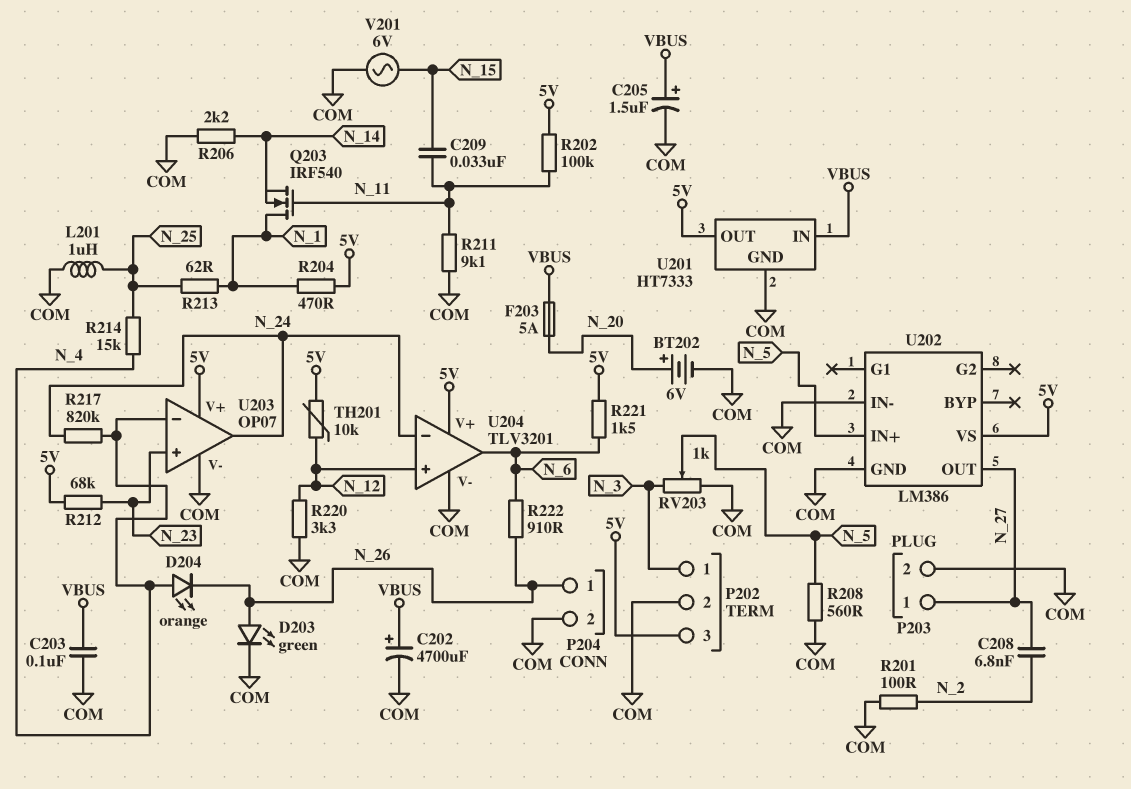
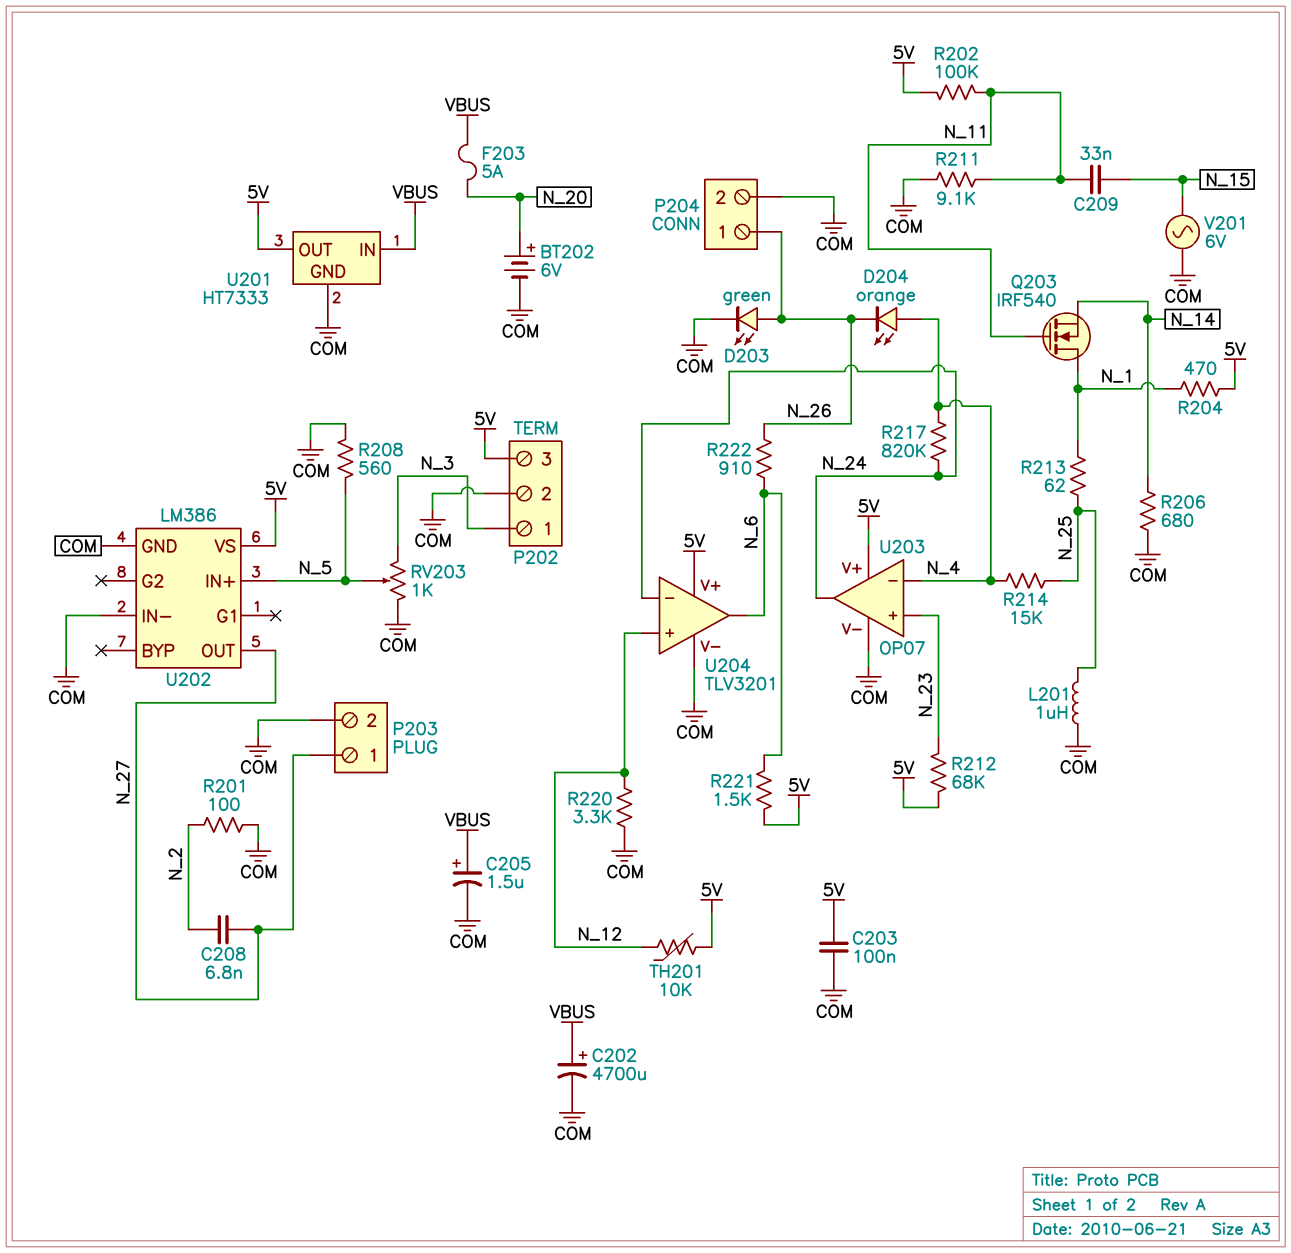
C203: 100nF (COM, VBUS) -> 100nF (5V, COM)
R206: 2.2k (COM, N_14) -> 680 (COM, N_14)

